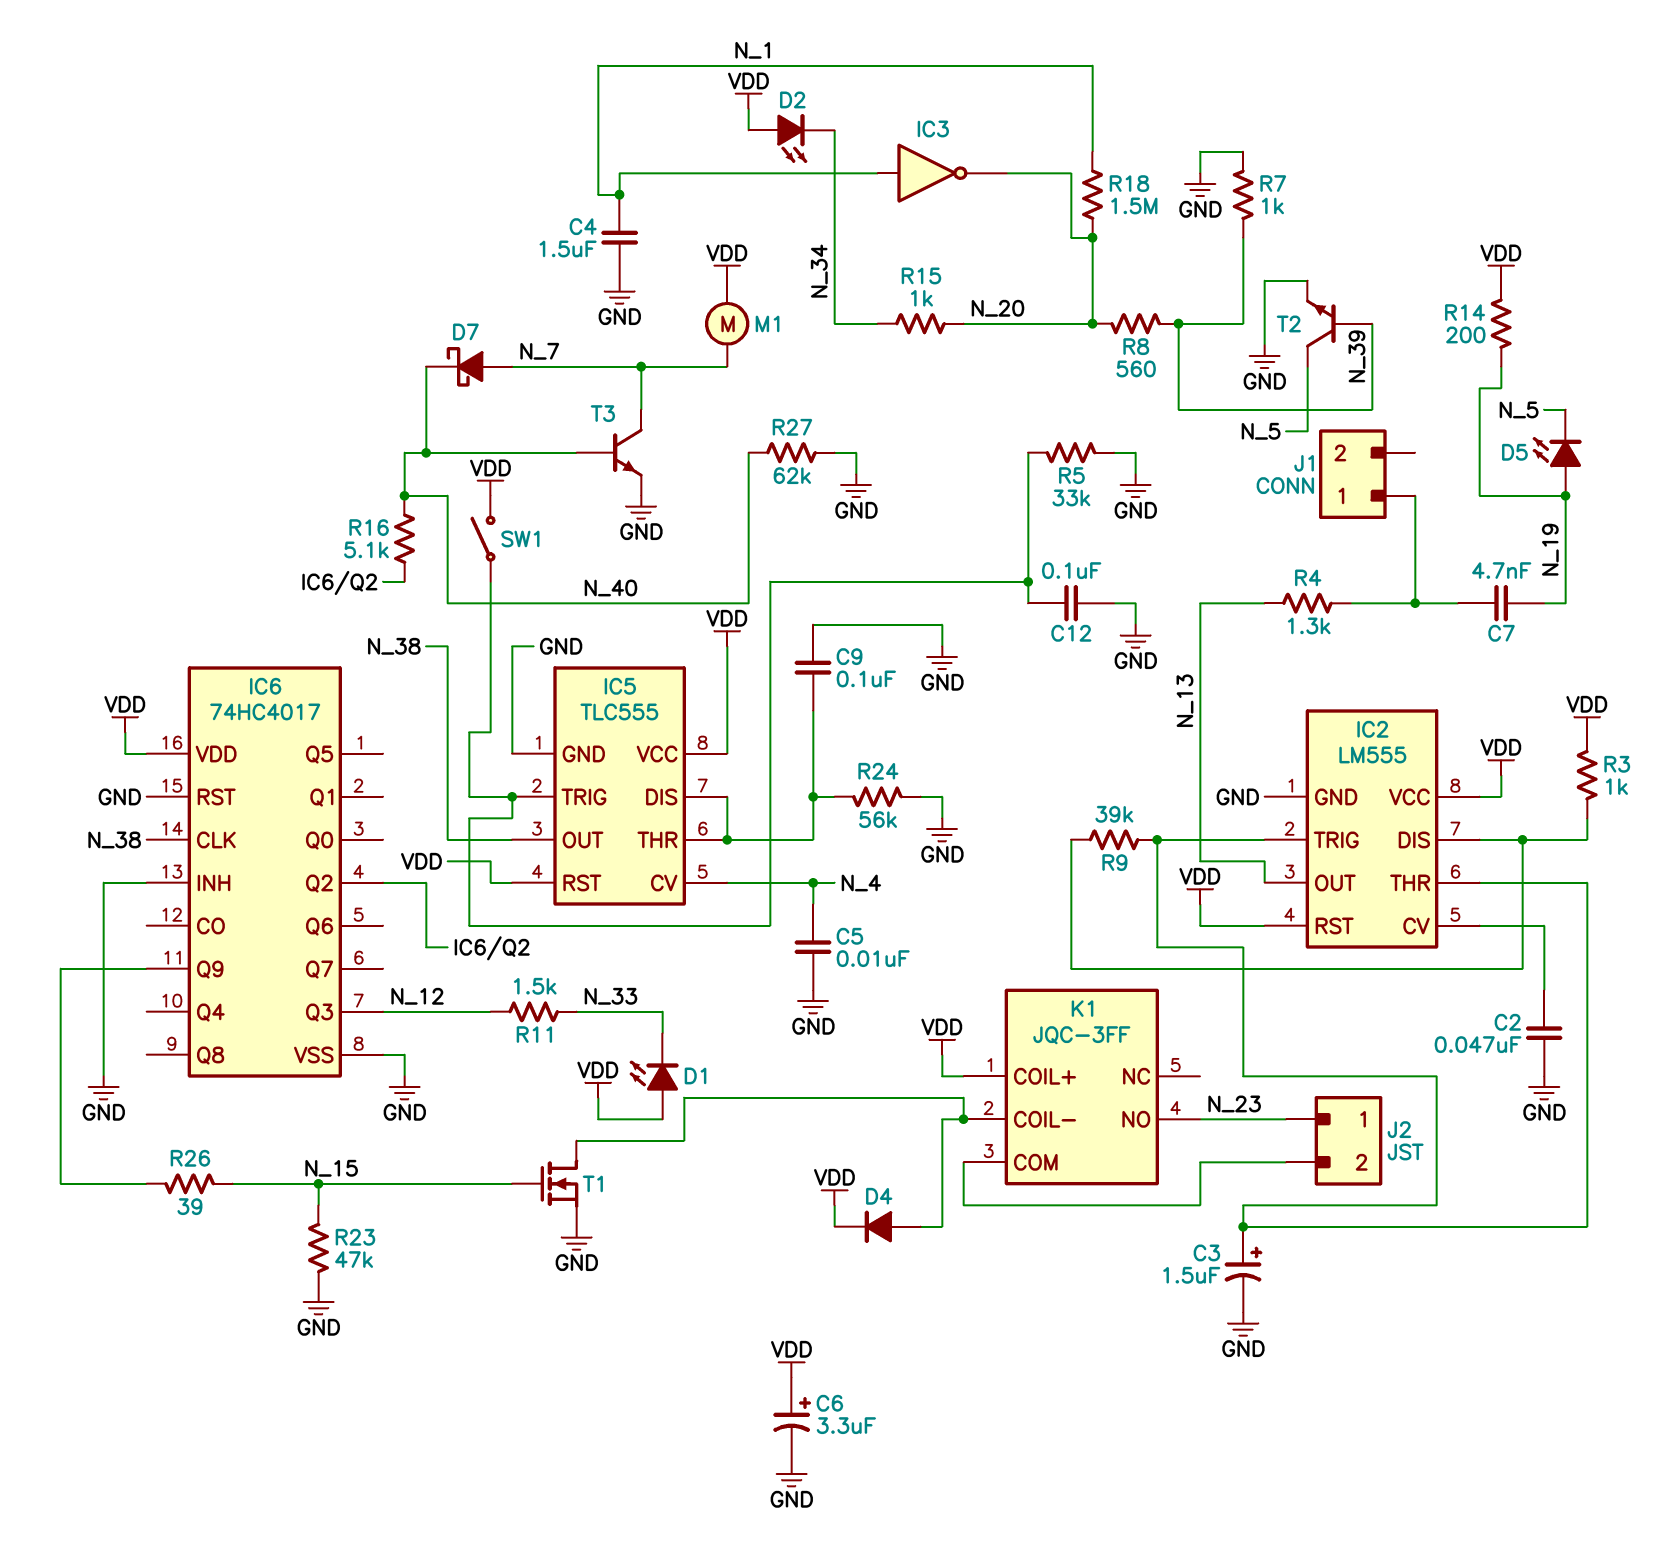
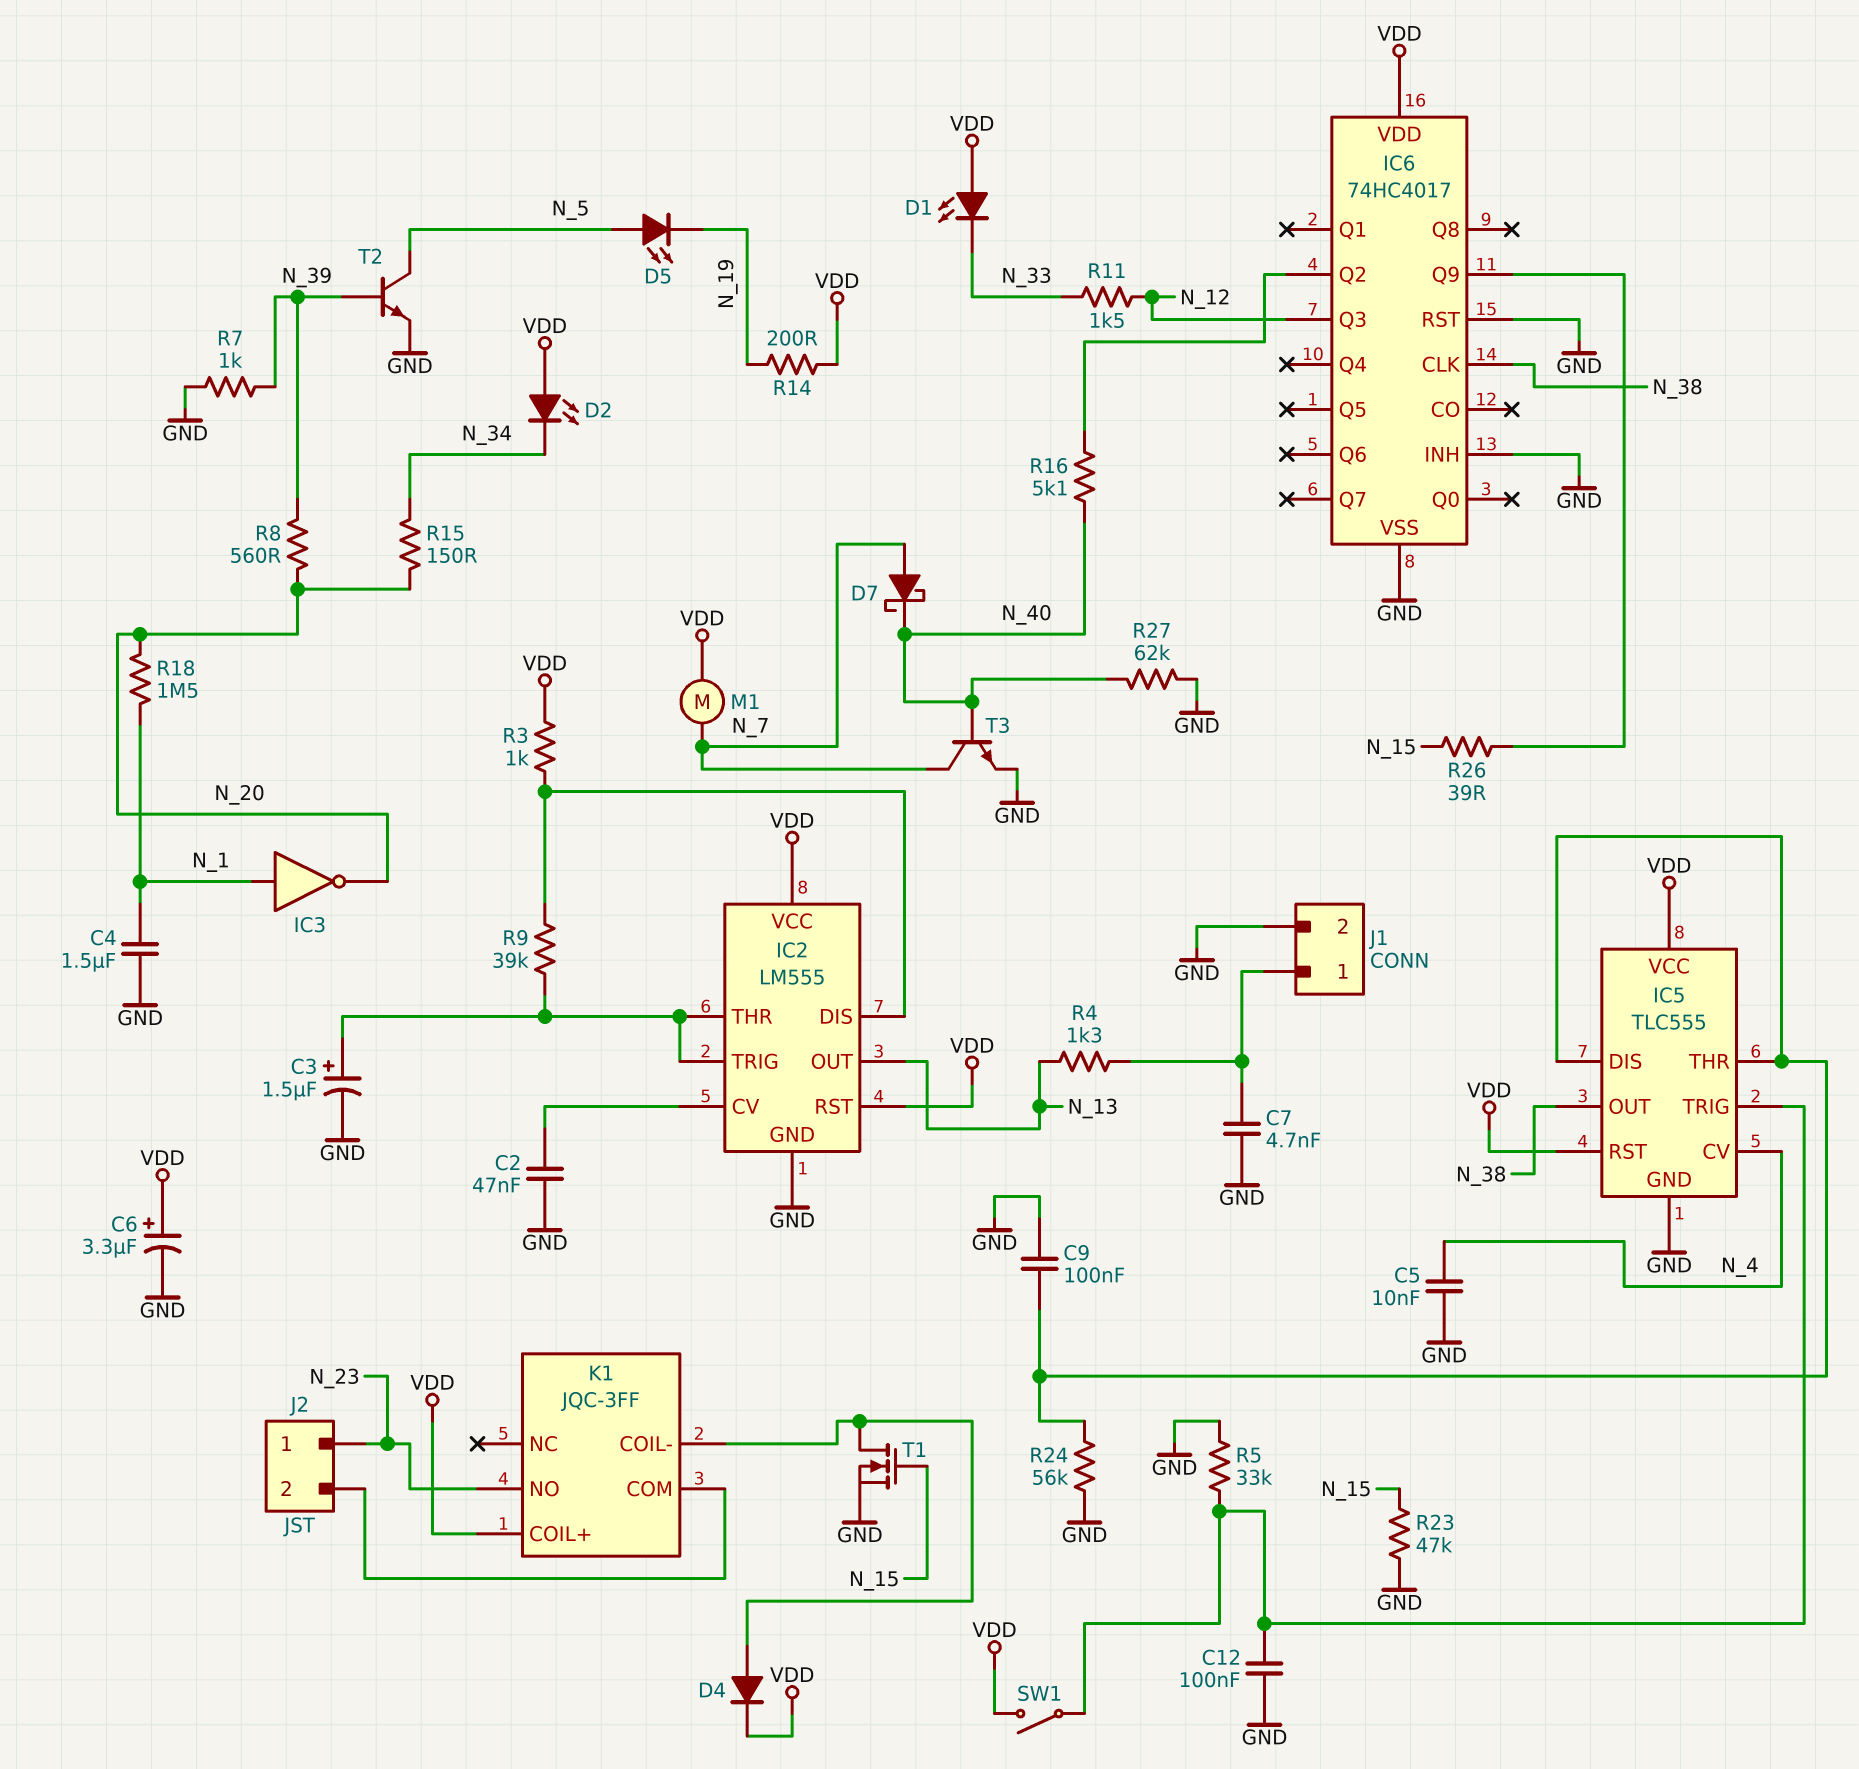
C7: 4.7nF (J1/1, N_19) -> 4.7nF (GND, J1/1)
D5: LED (A N_19, K N_5) -> LED (A N_5, K N_19)
J1 pin 2: none -> GND
R15: 1k (N_20, N_34) -> 150 (N_20, N_34)

